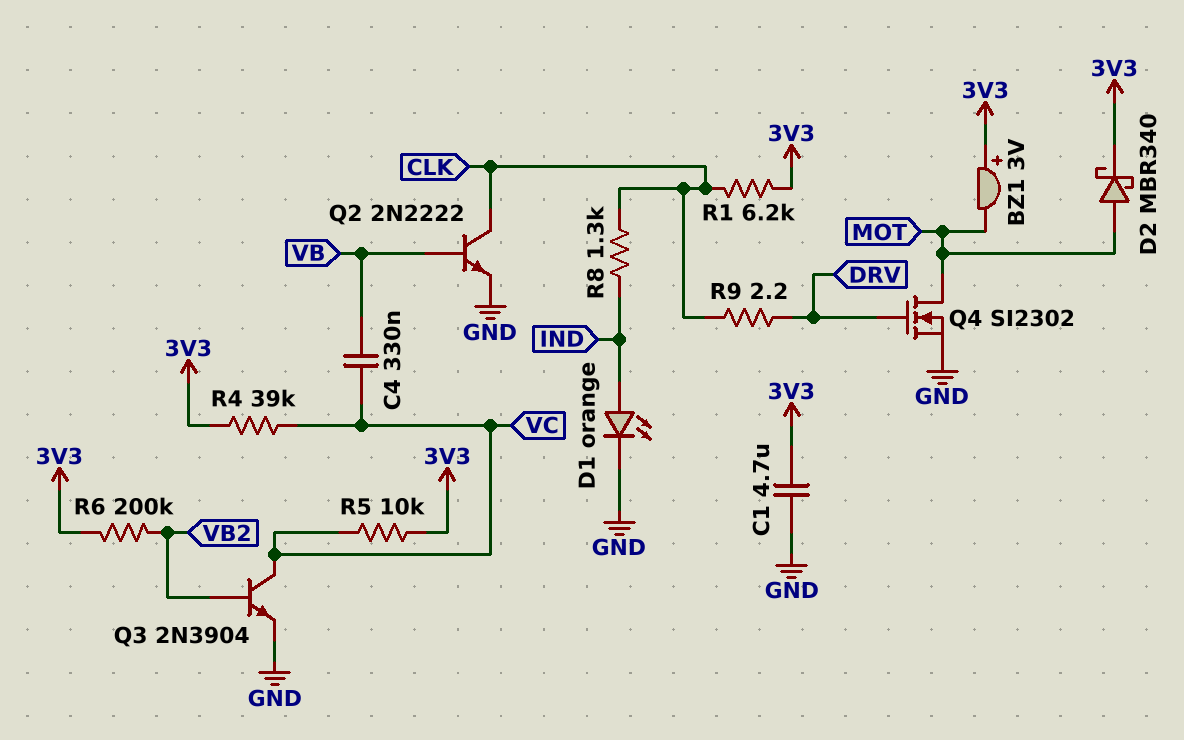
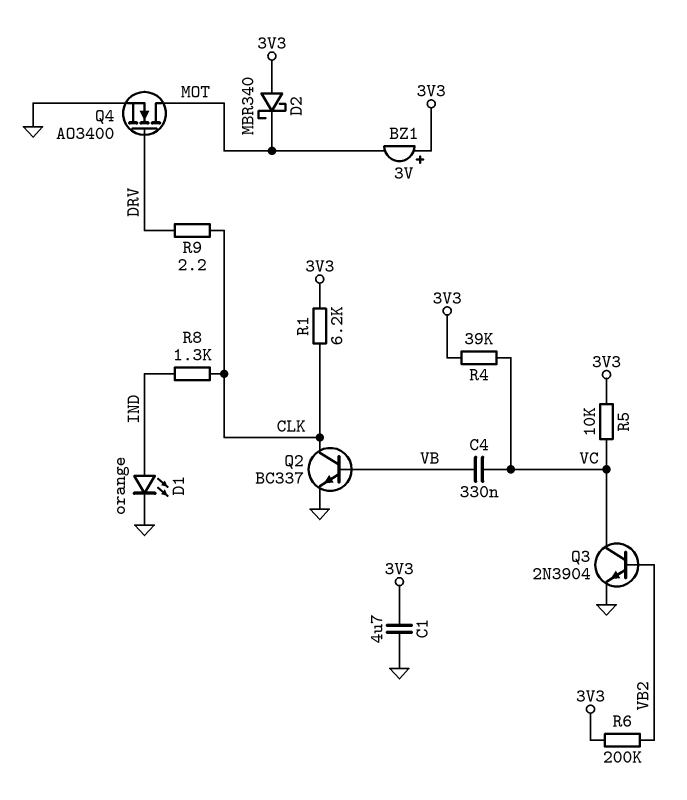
D2: schottky MBR340 (A MOT, K 3V3) -> schottky MBR340 (A 3V3, K MOT)
Q2: NPN 2N2222 (B VB, C CLK, E GND) -> NPN BC337 (B VB, C CLK, E GND)
Q4: NMOS SI2302 (G DRV, D MOT, S GND) -> NMOS AO3400 (G DRV, D MOT, S GND)

